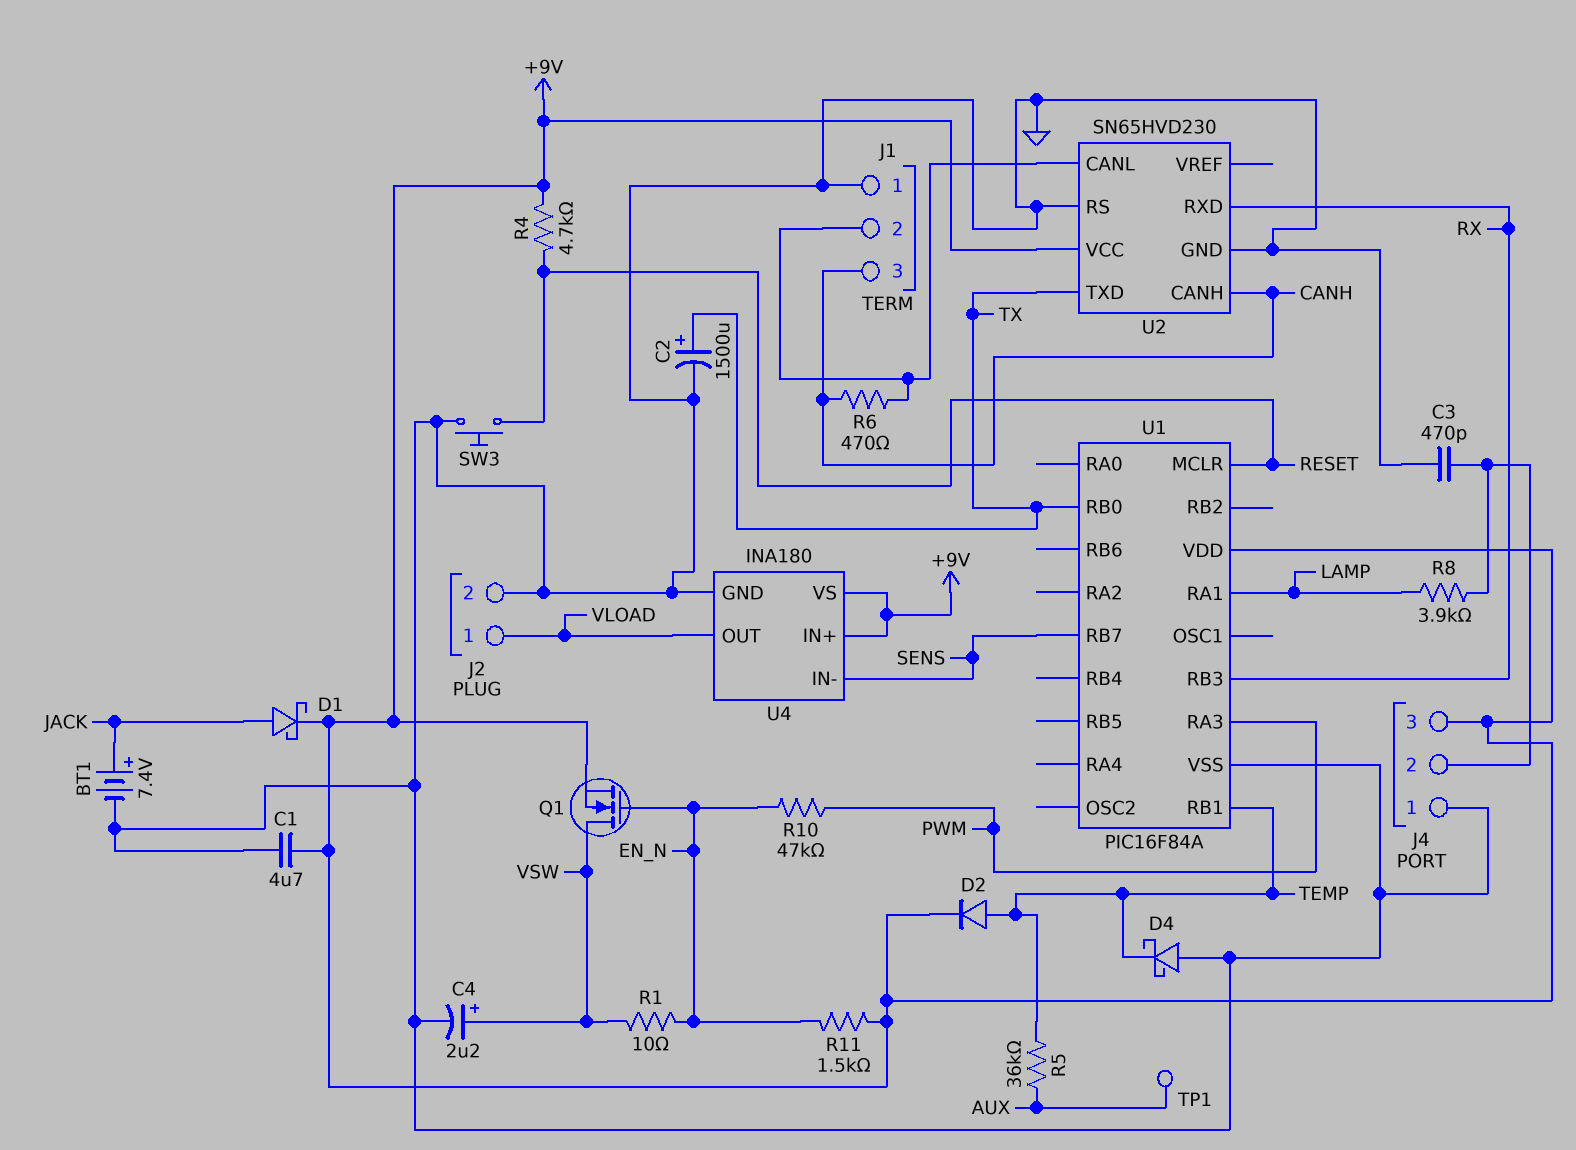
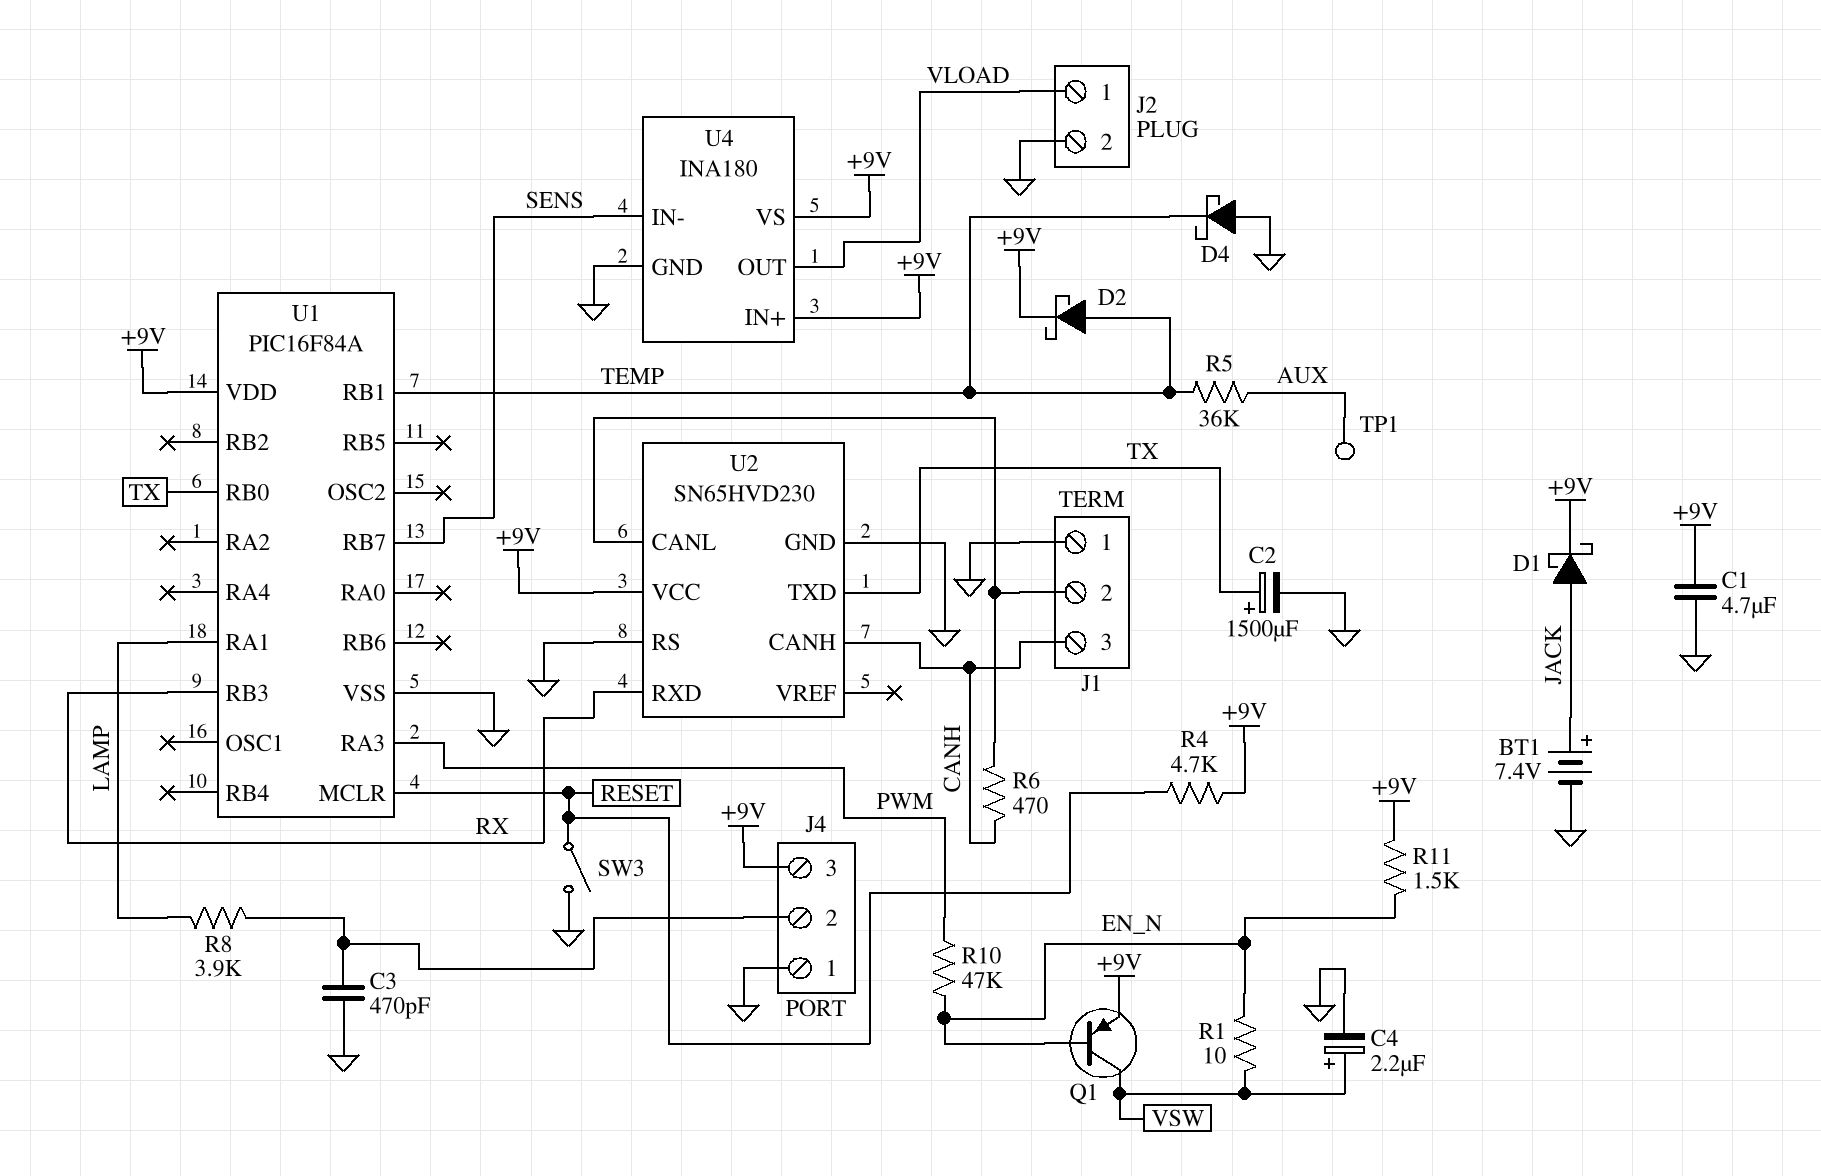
D2: diode (A TEMP, K +9V) -> schottky (A TEMP, K +9V)
Q1: NMOS (G EN_N, D VSW, S +9V) -> PNP (B EN_N, C VSW, E +9V)
SW3: button (GND, RESET) -> switch (GND, RESET)

